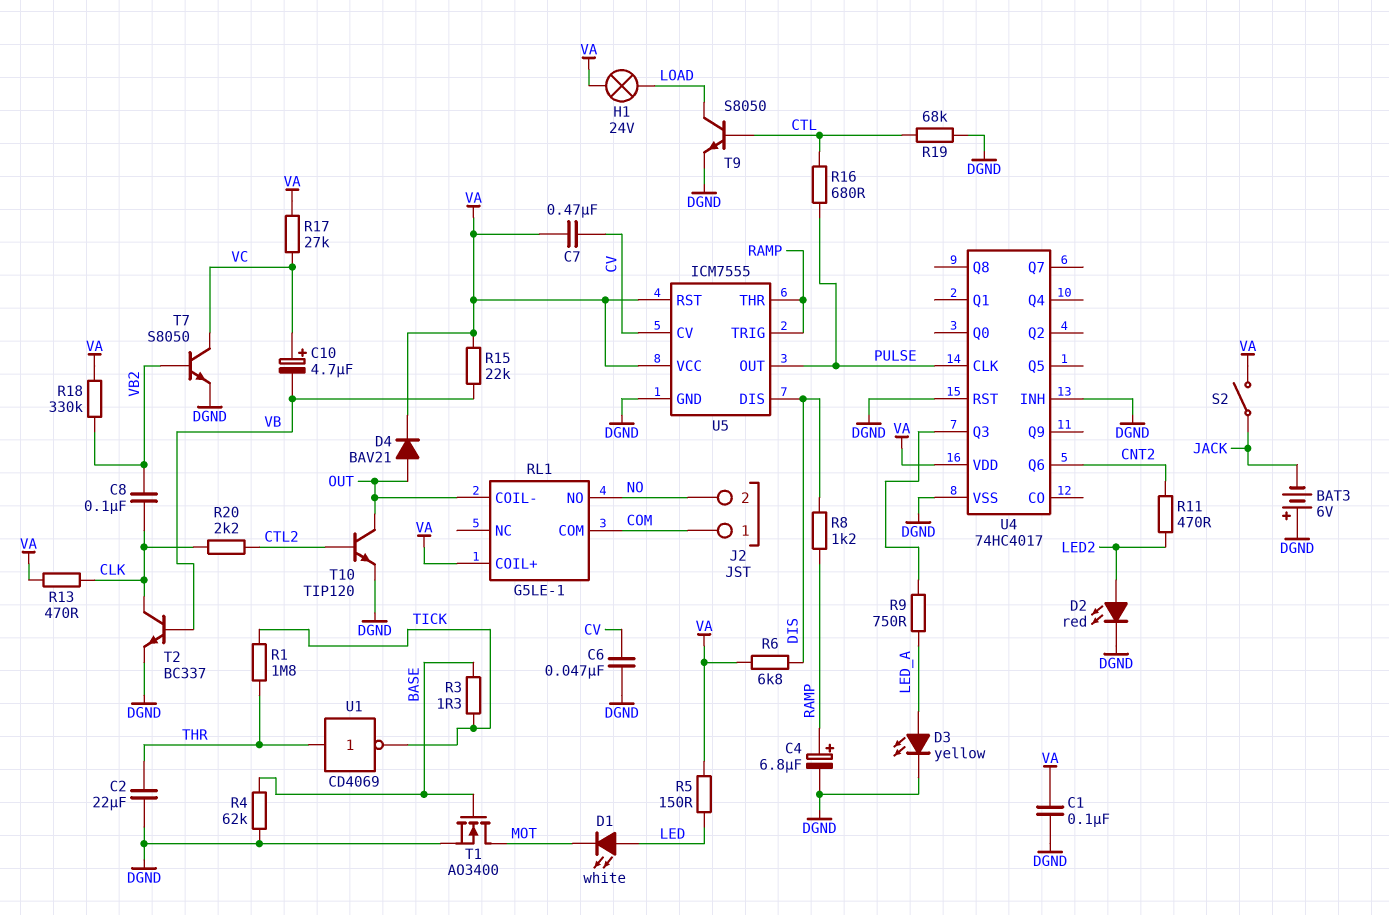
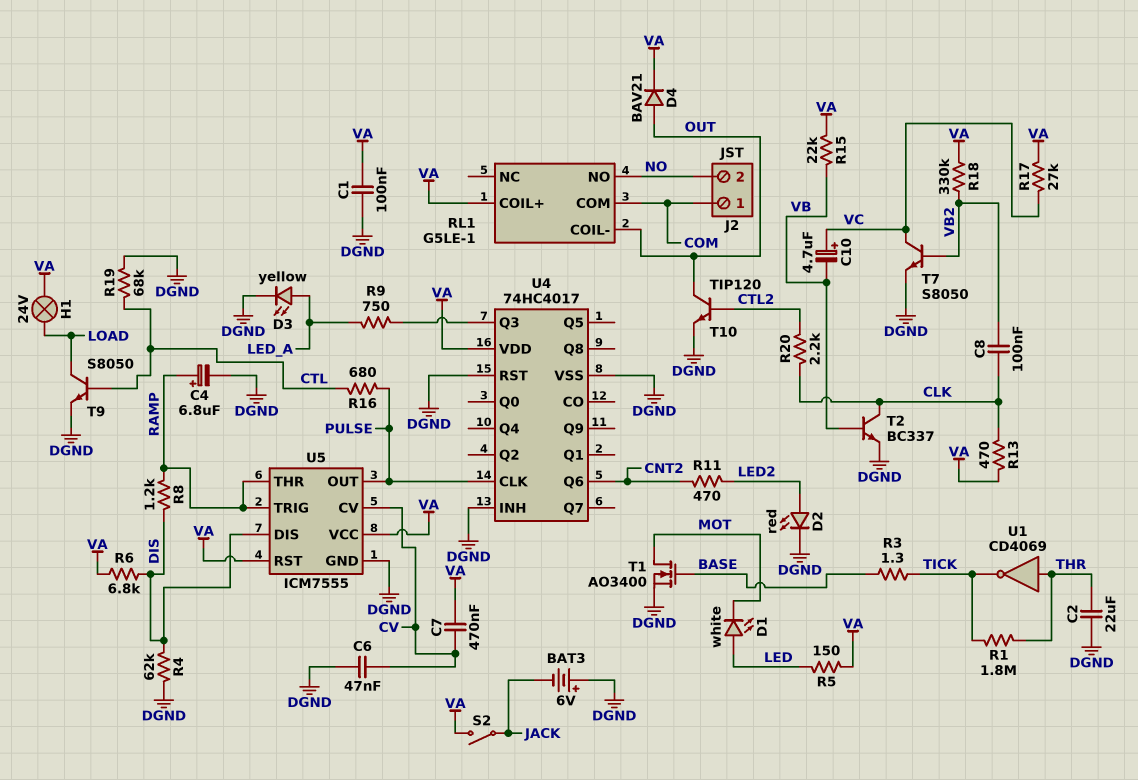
R4: 62k (BASE, DGND) -> 62k (DGND, DIS)

